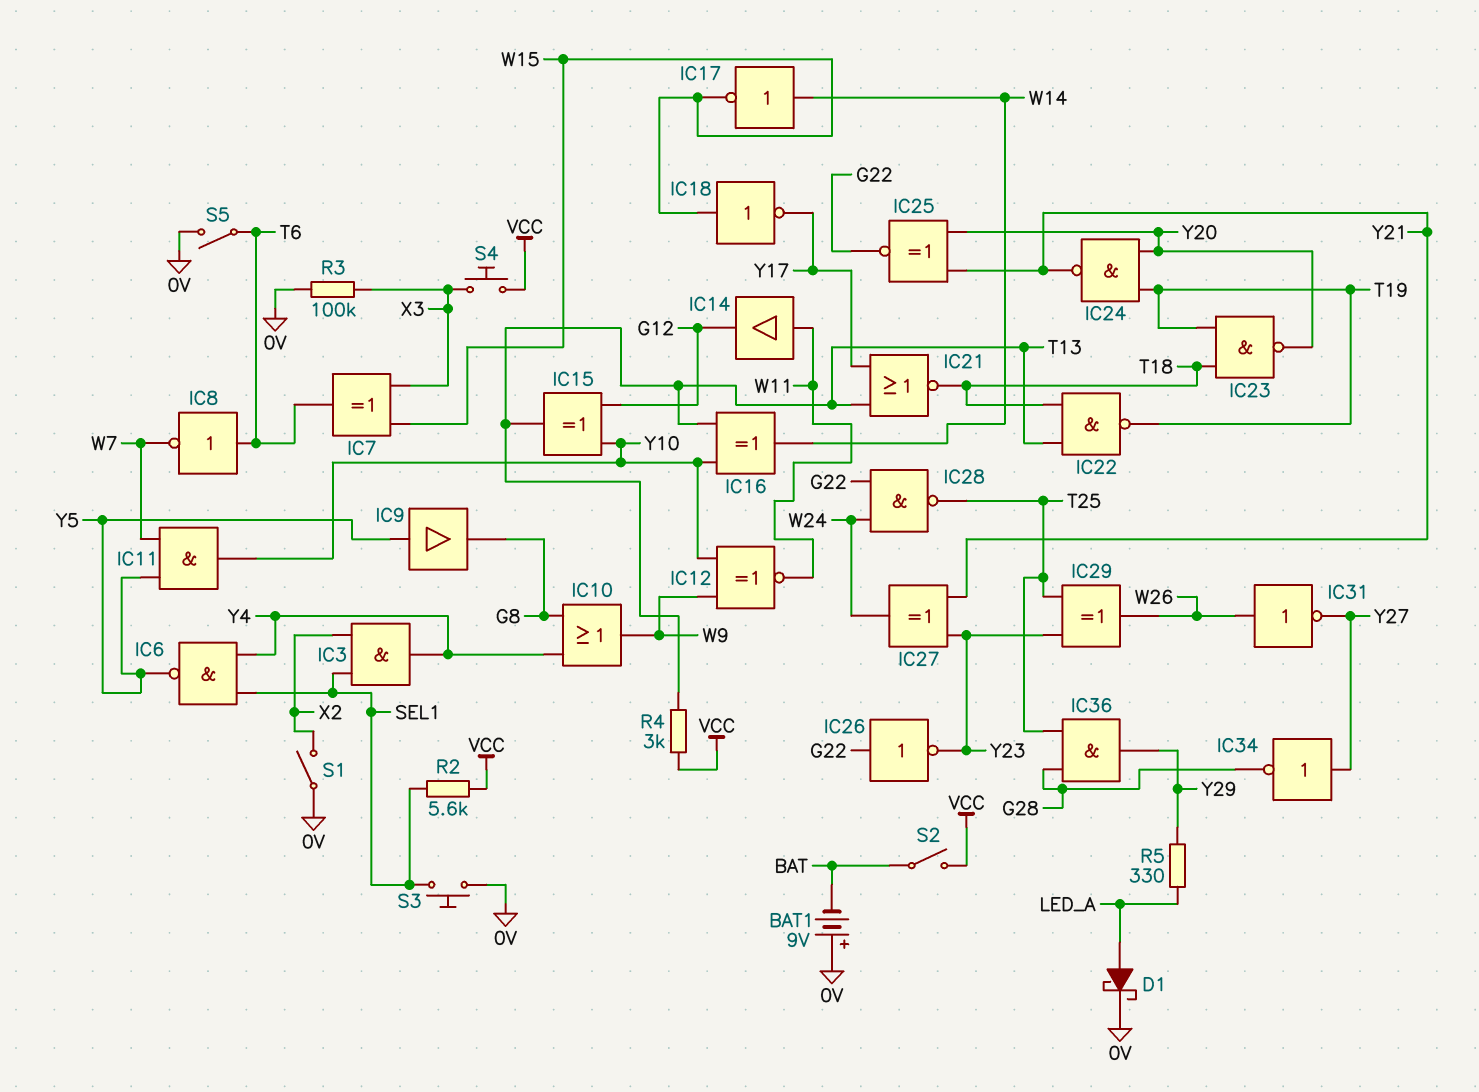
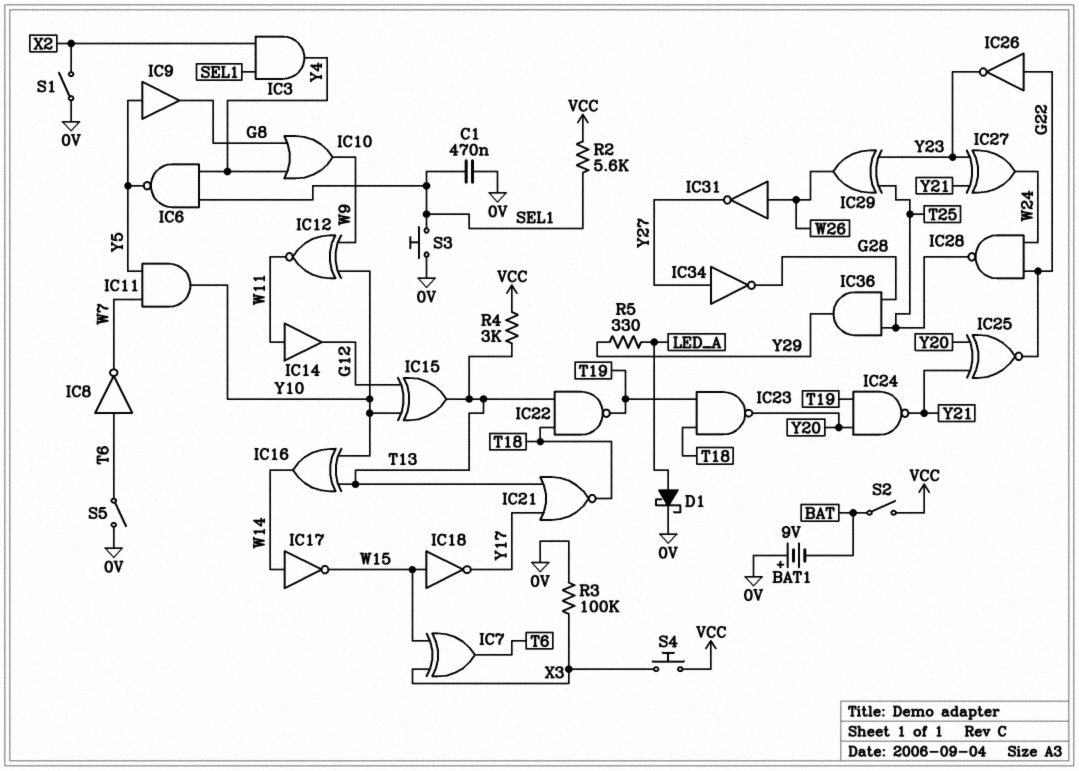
C1: none -> 470nF (0V, SEL1)

